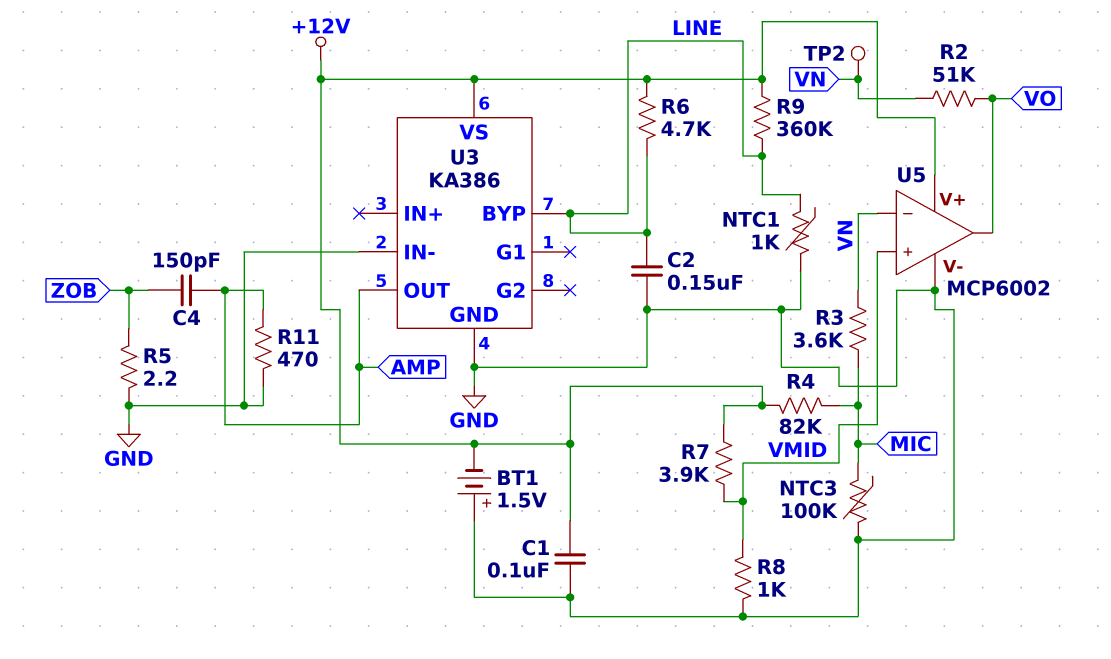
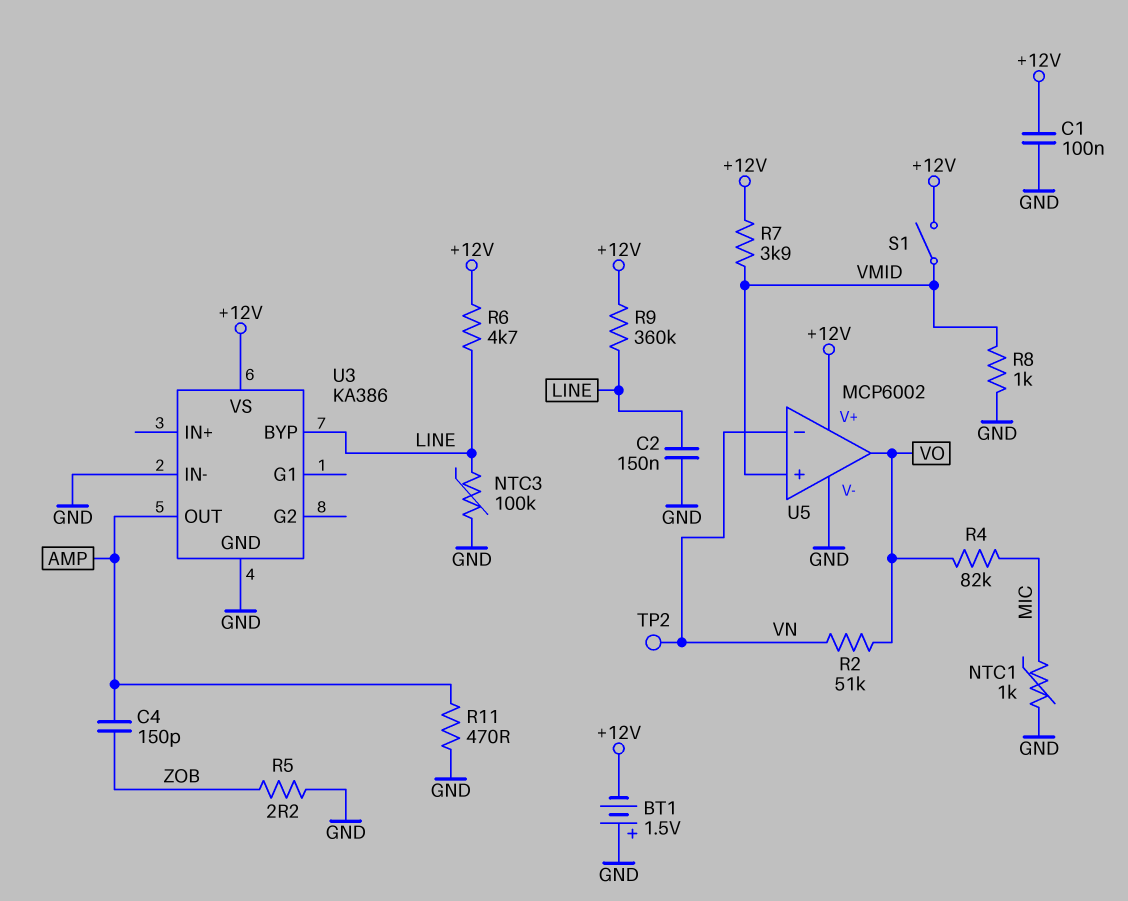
NTC1: 1k (GND, LINE) -> 1k (GND, MIC)
NTC3: 100k (GND, MIC) -> 100k (GND, LINE)
R3: 3.6k (MIC, VN) -> none
R4: 82k (+12V, MIC) -> 82k (MIC, VO)
S1: none -> switch (+12V, VMID)

